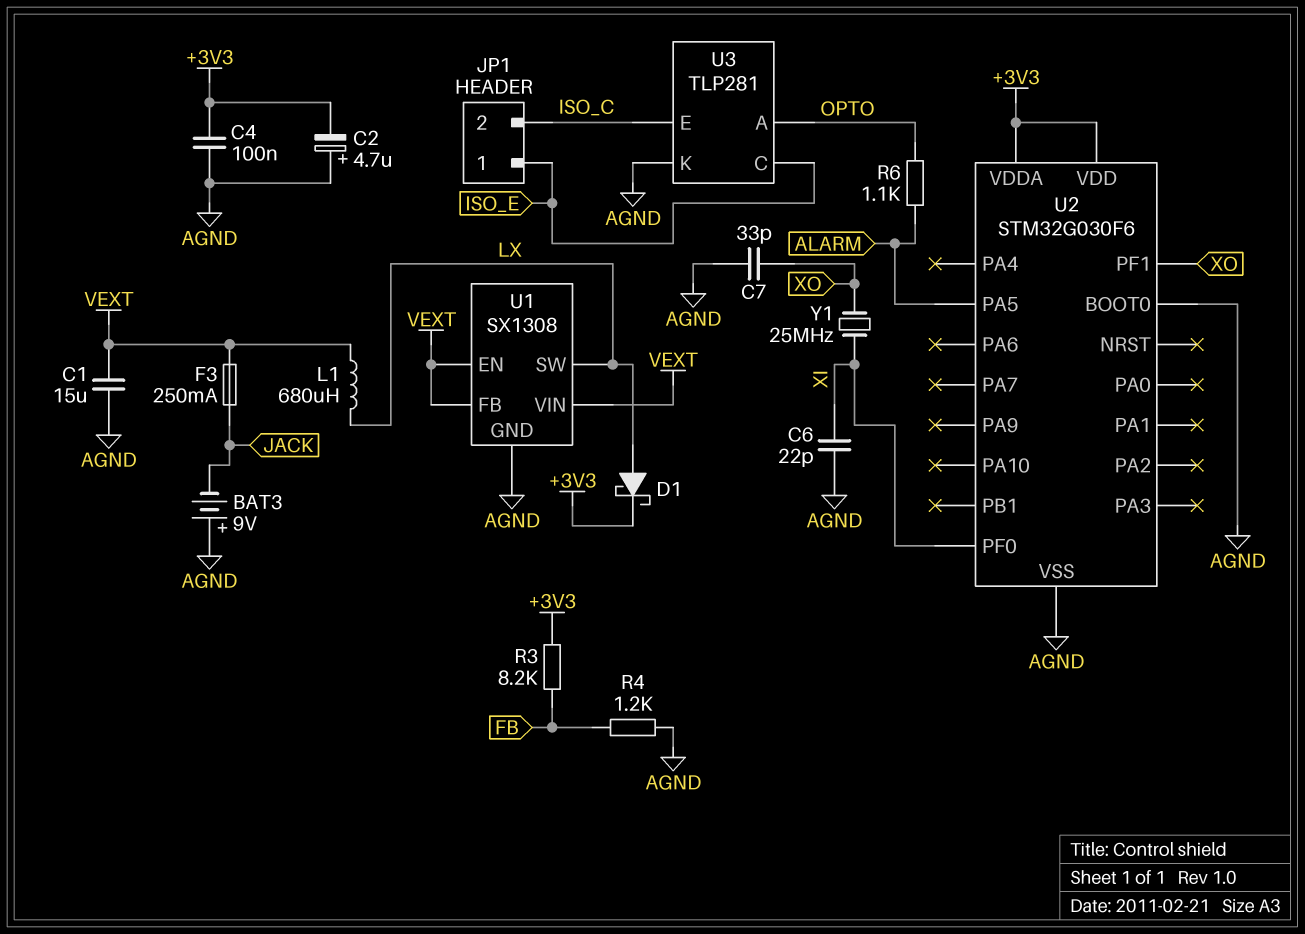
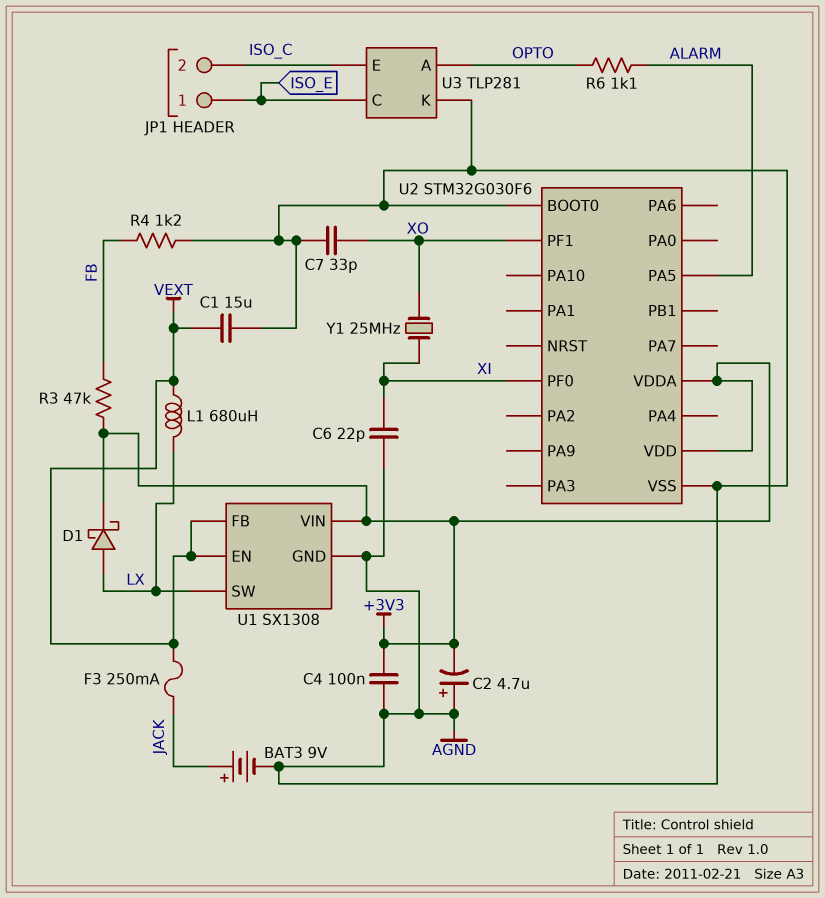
BAT3: 9V (plus AGND, minus JACK) -> 9V (plus JACK, minus AGND)
R3: 8.2k (+3V3, FB) -> 47k (+3V3, FB)
U1 pin VIN: VEXT -> +3V3

